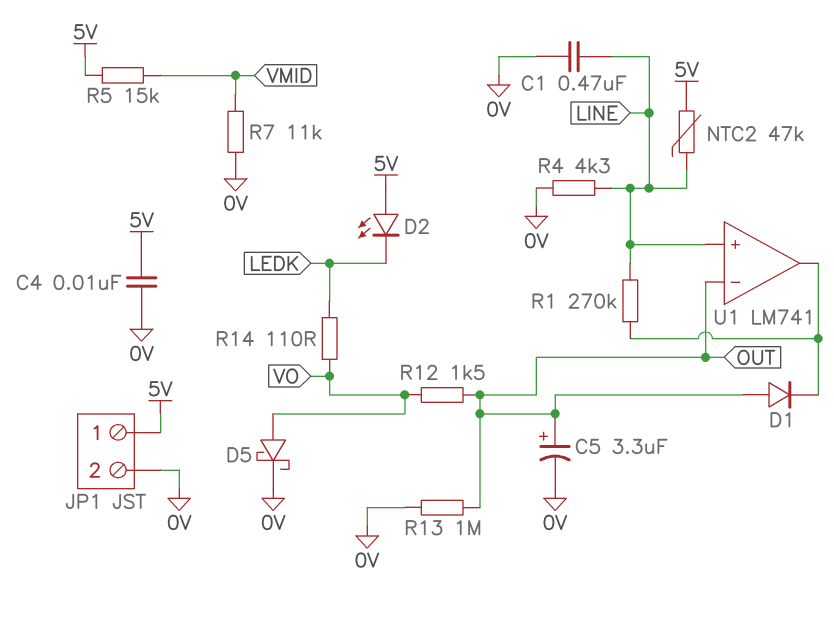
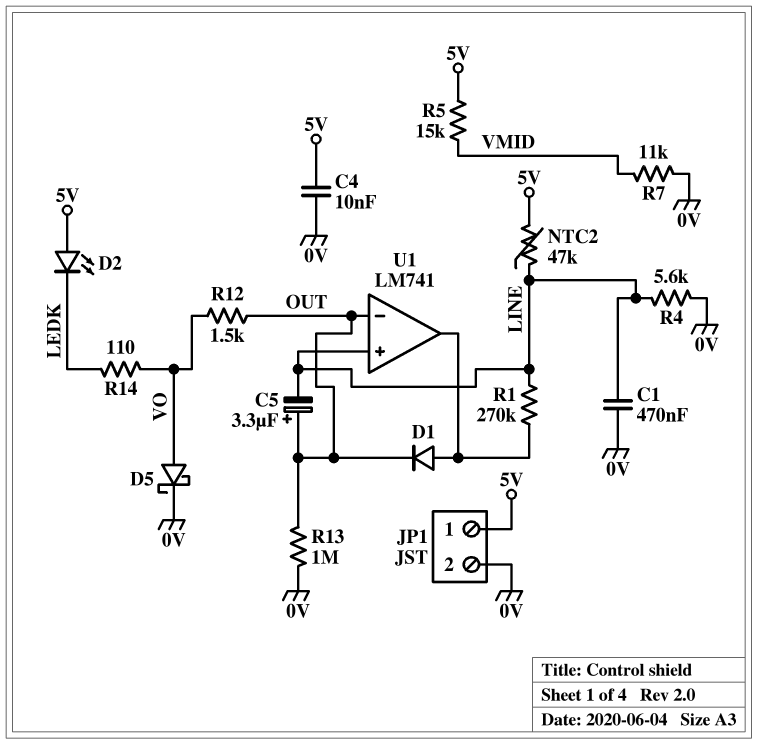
C5: 3.3uF (plus OUT, minus 0V) -> 3.3uF (plus OUT, minus LINE)
D1: diode (A OUT, K U1/out) -> diode (A U1/out, K OUT)
R4: 4.3k (0V, LINE) -> 5.6k (0V, LINE)

